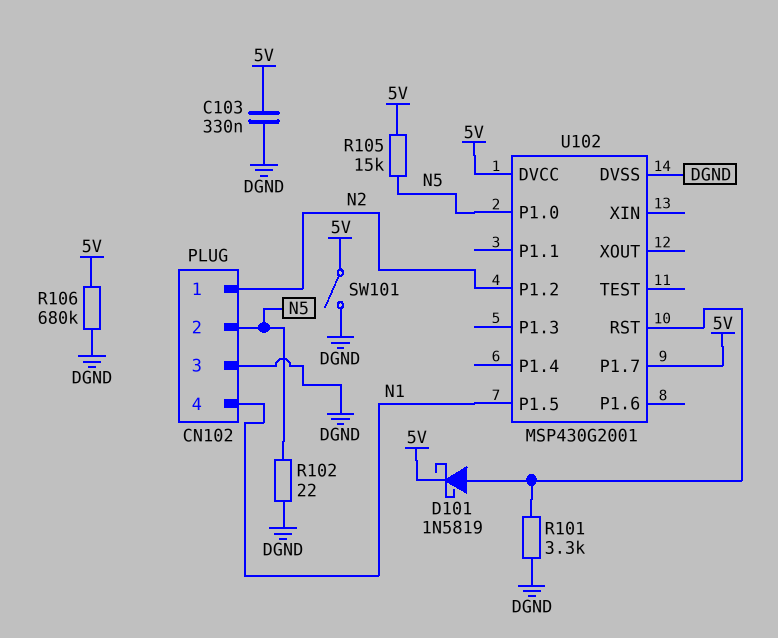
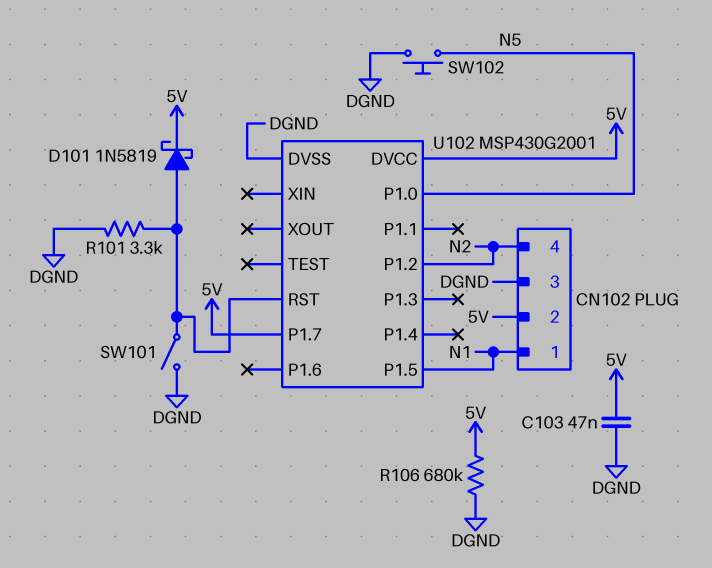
C103: 330nF (5V, DGND) -> 47nF (5V, DGND)
CN102 pin 1: N2 -> N1
CN102 pin 2: N5 -> 5V
CN102 pin 4: N1 -> N2
R102: 22 (DGND, N5) -> none
R105: 15k (5V, N5) -> none
SW101: switch (5V, DGND) -> switch (DGND, U102/RST)
SW102: none -> button (DGND, N5)

